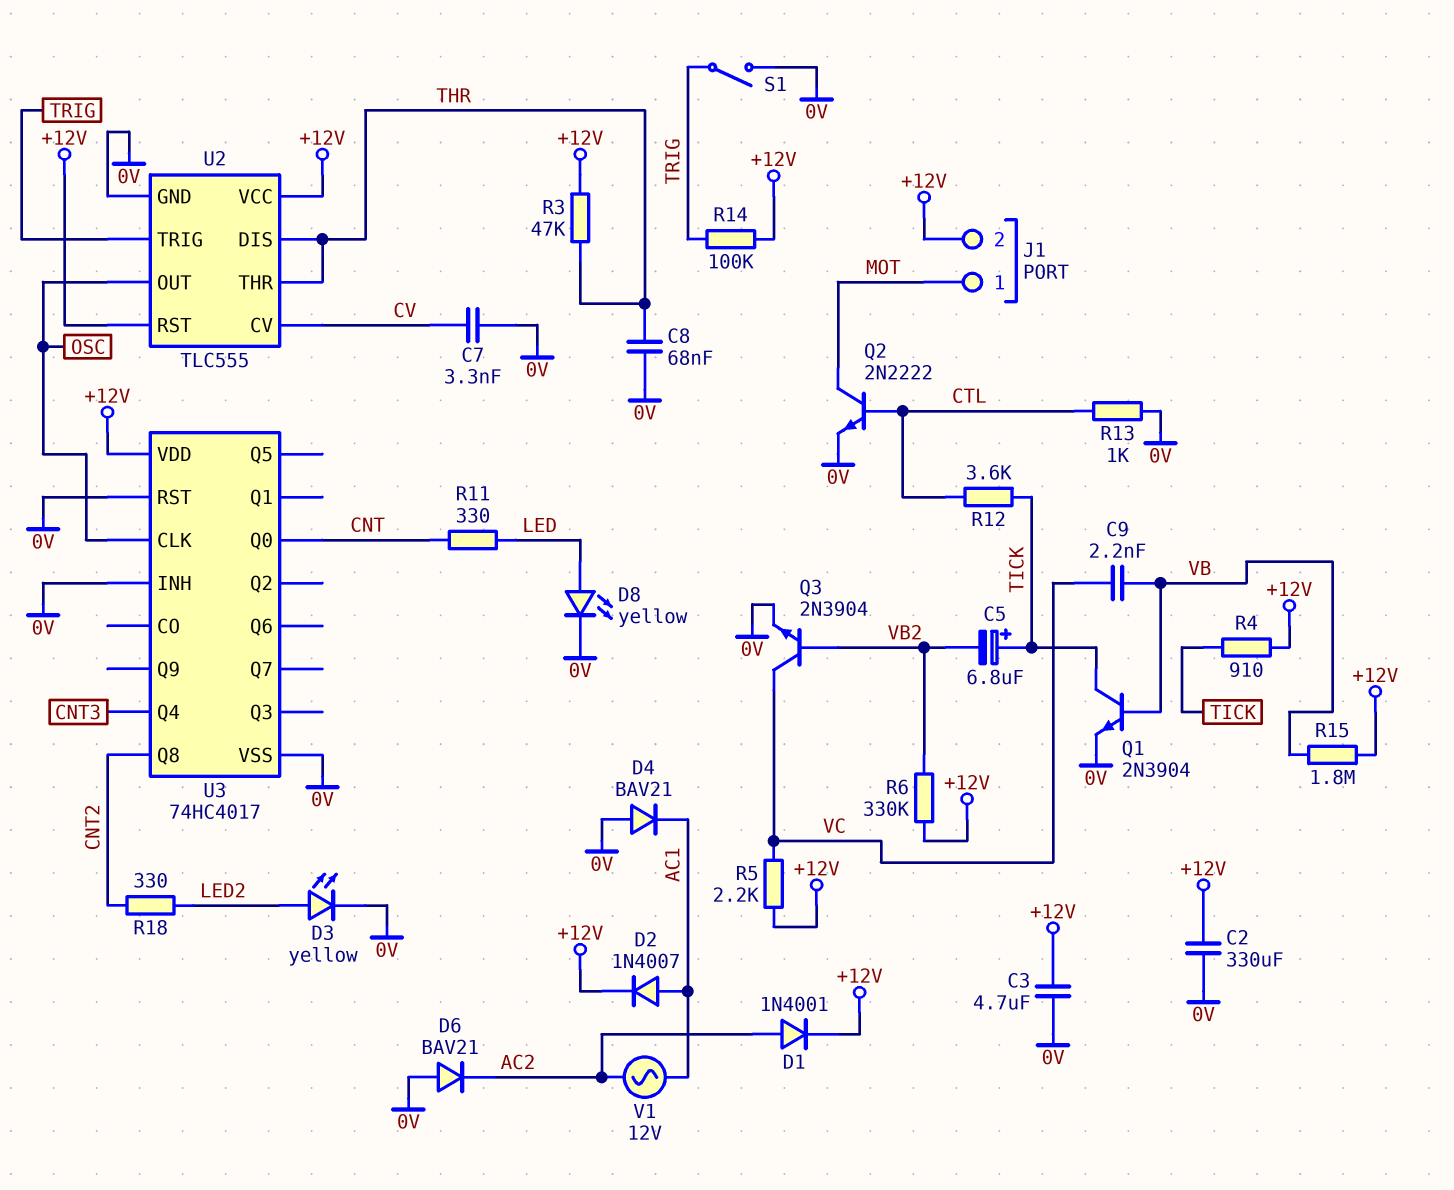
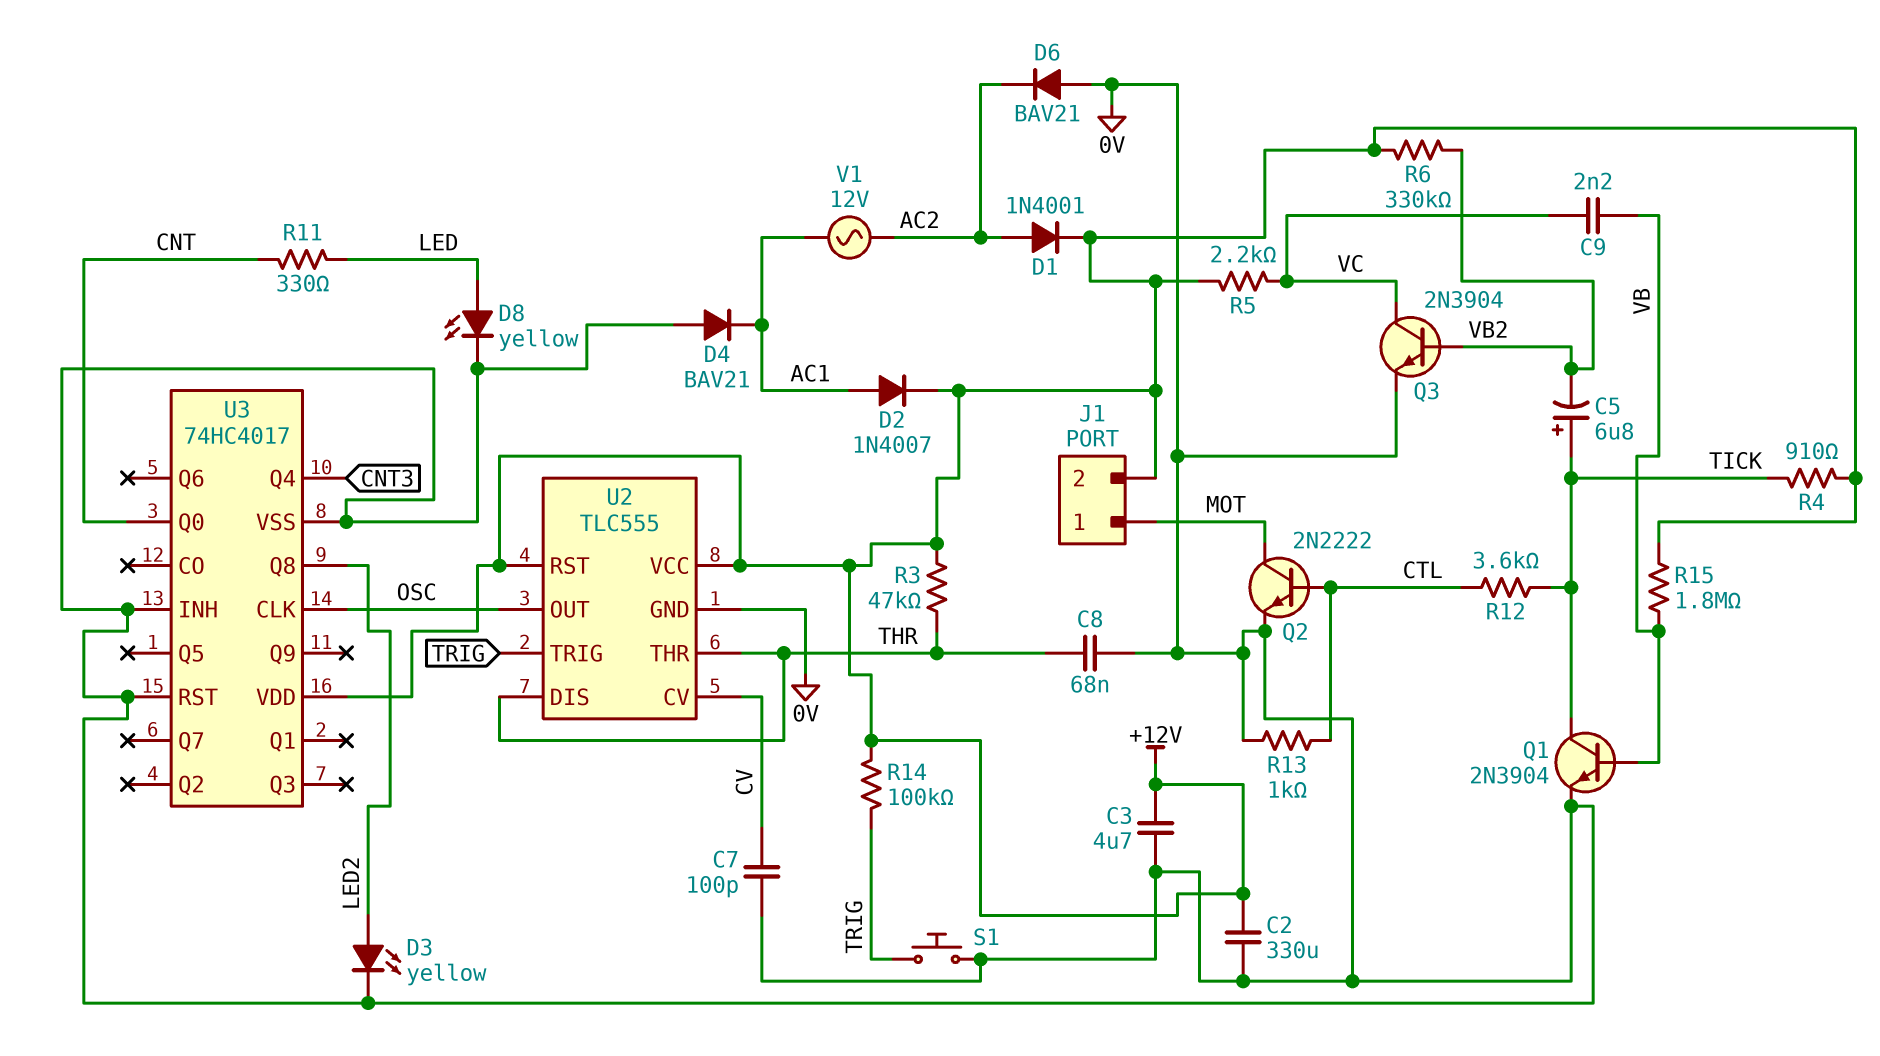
C7: 3.3nF (0V, CV) -> 100pF (0V, CV)
R18: 330 (CNT2, LED2) -> none
S1: switch (0V, TRIG) -> button (0V, TRIG)
U3 pin Q8: CNT2 -> LED2

